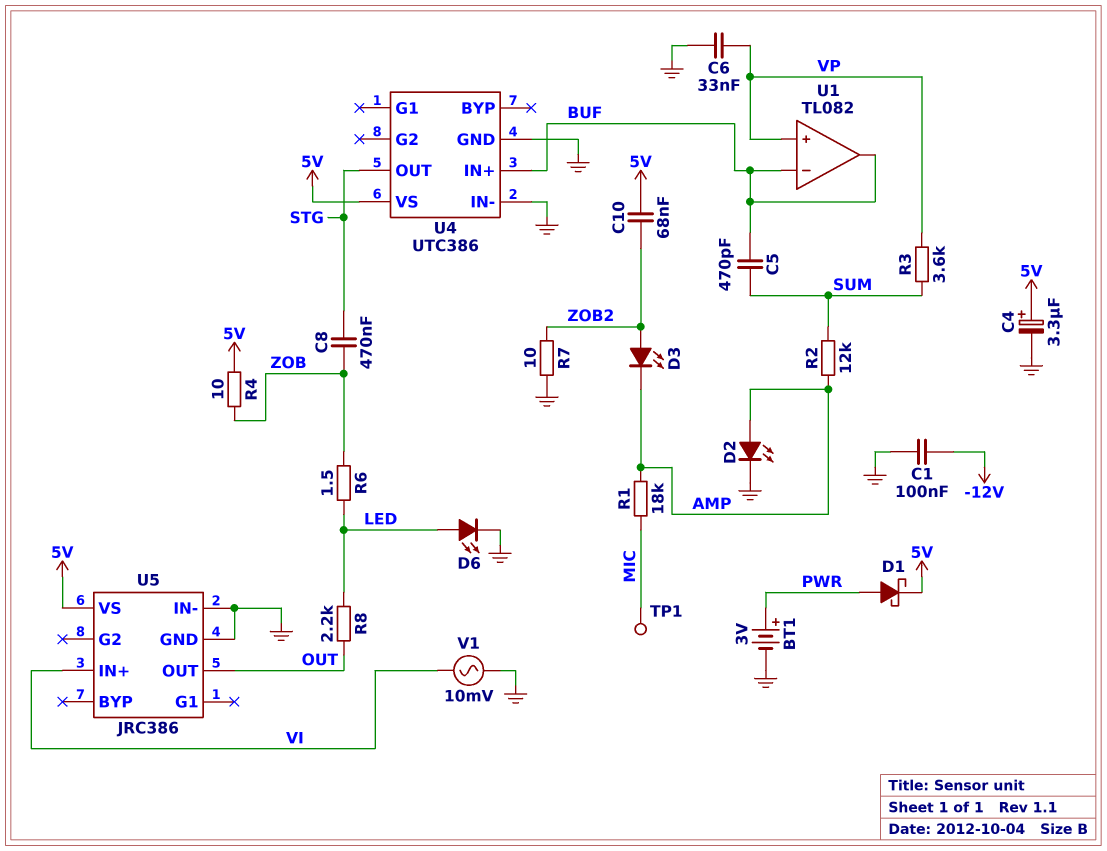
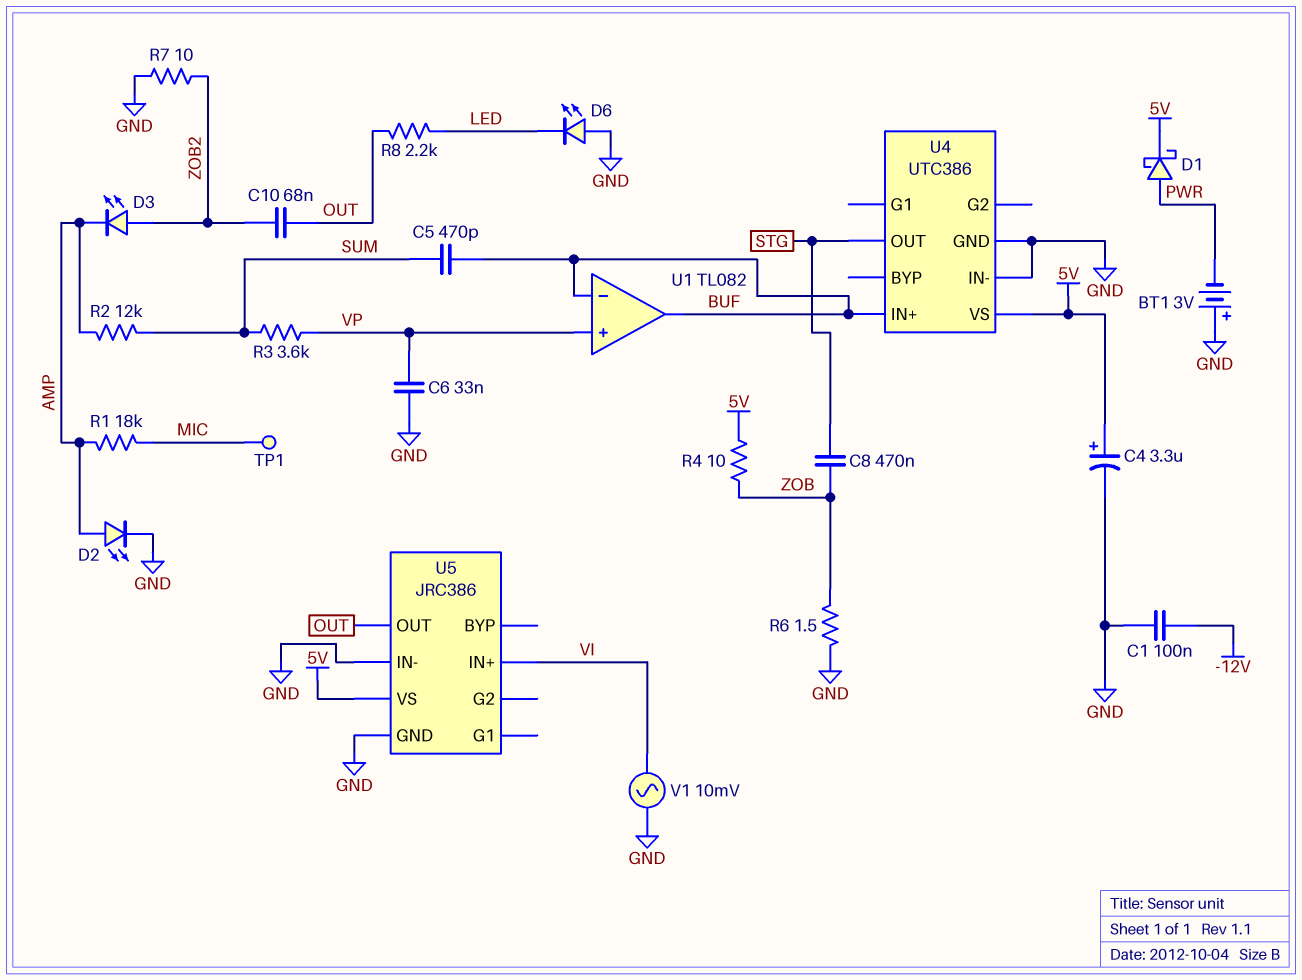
BT1: 3V (plus PWR, minus GND) -> 3V (plus GND, minus PWR)
C10: 68nF (5V, ZOB2) -> 68nF (OUT, ZOB2)
D6: LED (A LED, K GND) -> LED (A GND, K LED)
R6: 1.5 (LED, ZOB) -> 1.5 (GND, ZOB)

